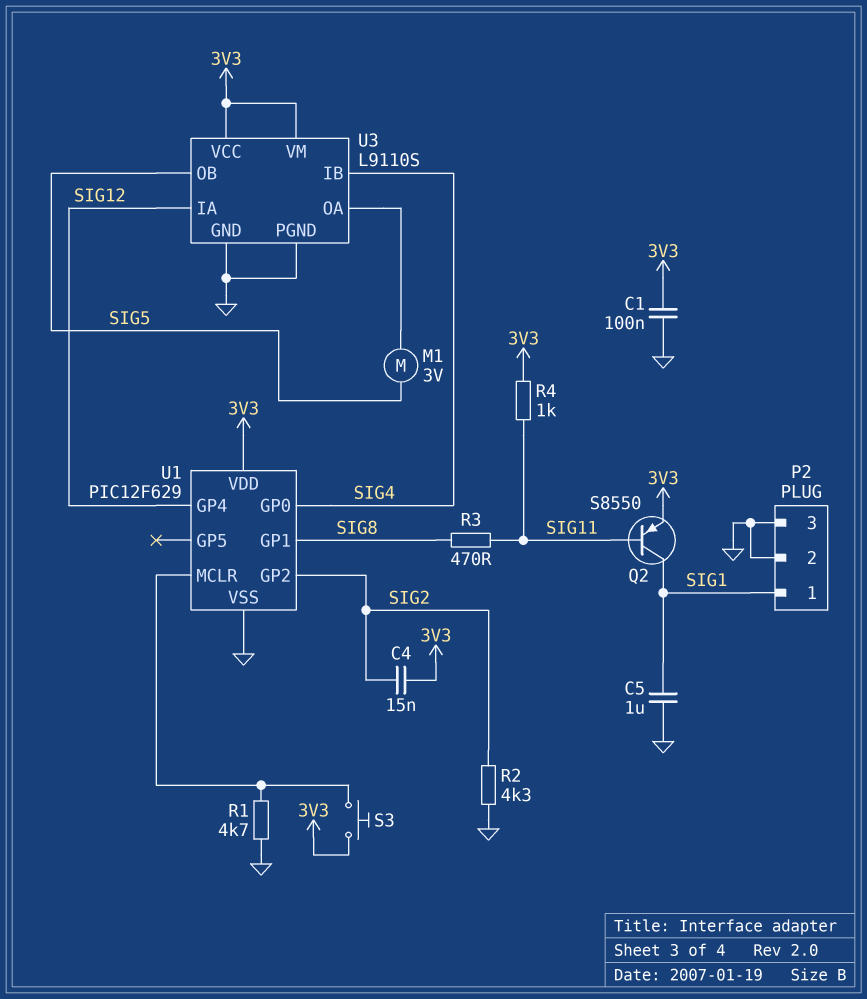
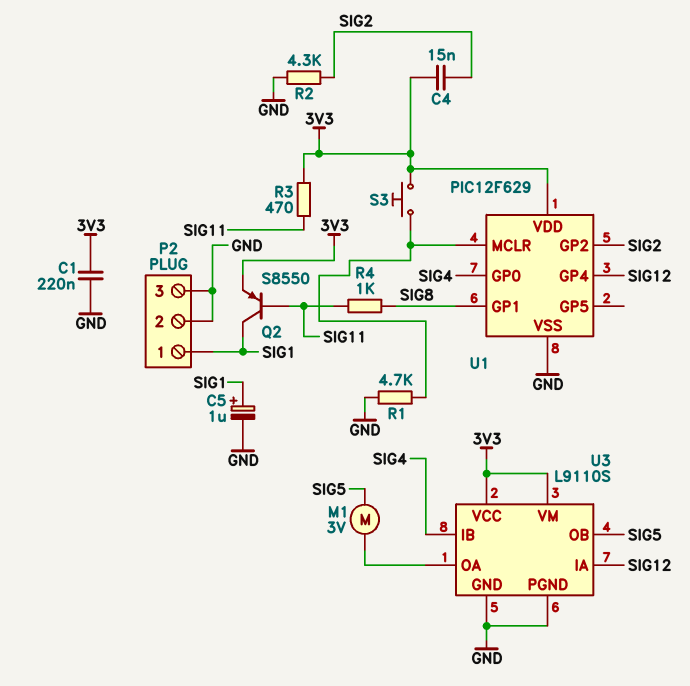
C1: 100nF (3V3, GND) -> 220nF (3V3, GND)
C5: 1uF (GND, SIG1) -> 1uF (plus SIG1, minus GND)
R3: 470 (SIG8, SIG11) -> 470 (3V3, SIG11)
R4: 1k (3V3, SIG11) -> 1k (SIG8, SIG11)

